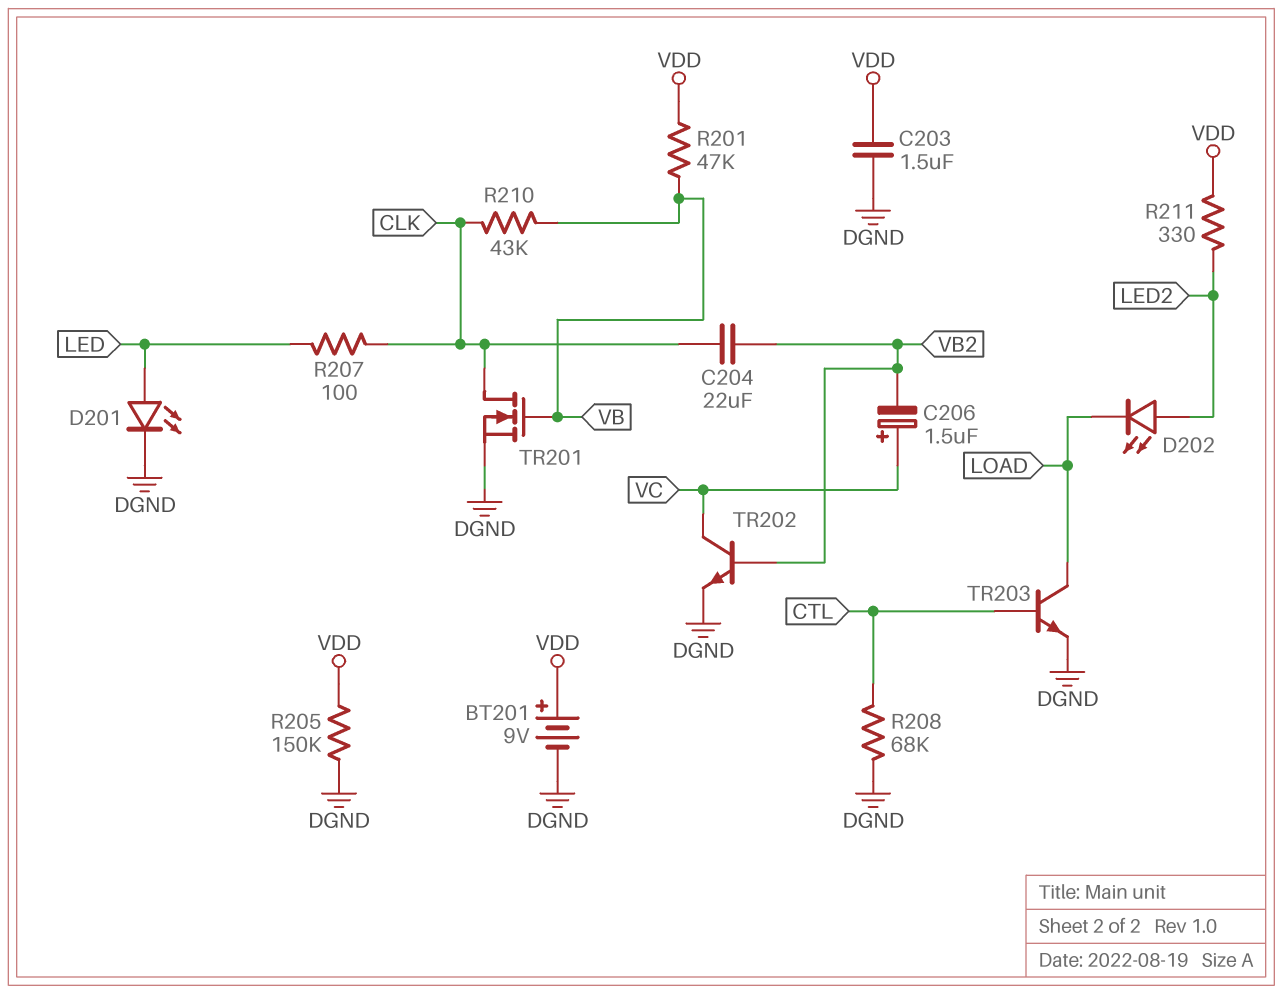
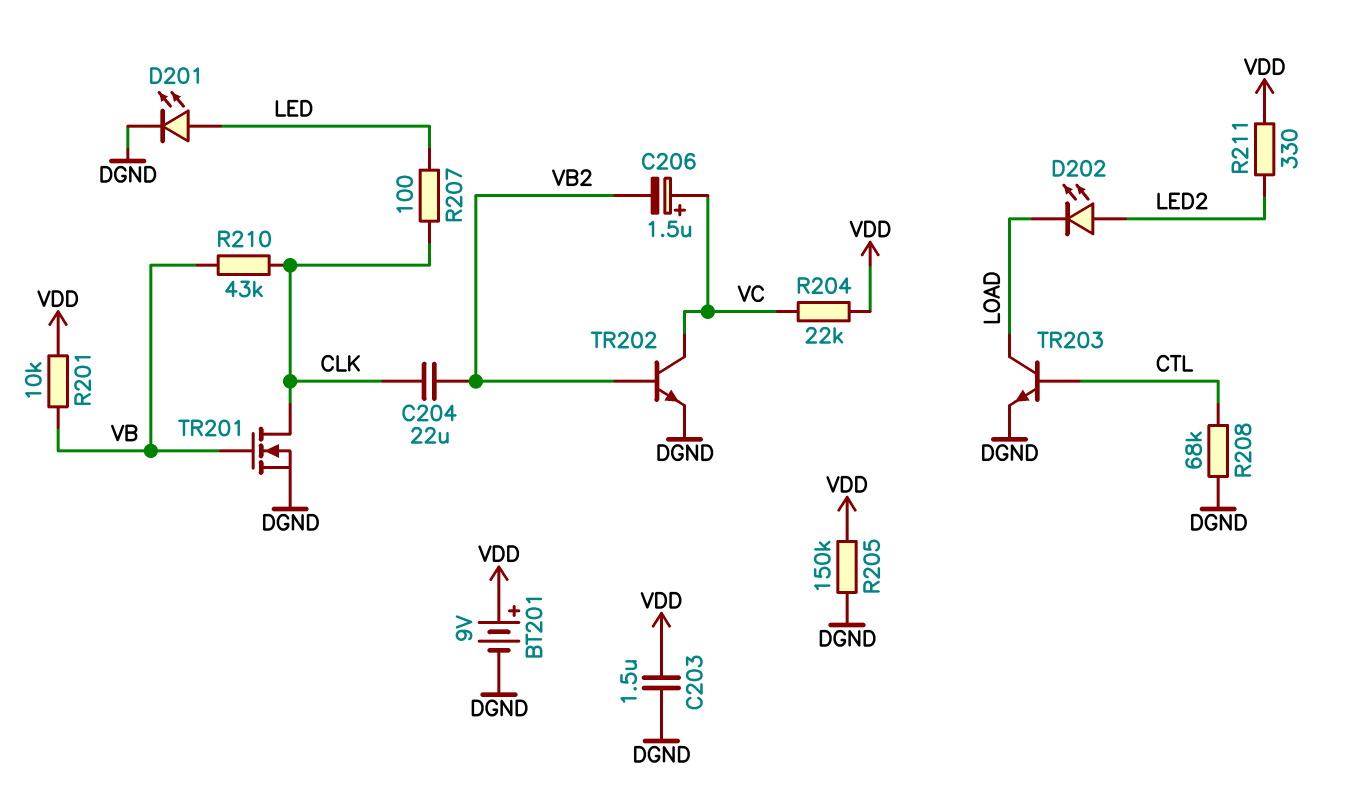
R201: 47k (VB, VDD) -> 10k (VB, VDD)
R204: none -> 22k (VC, VDD)

